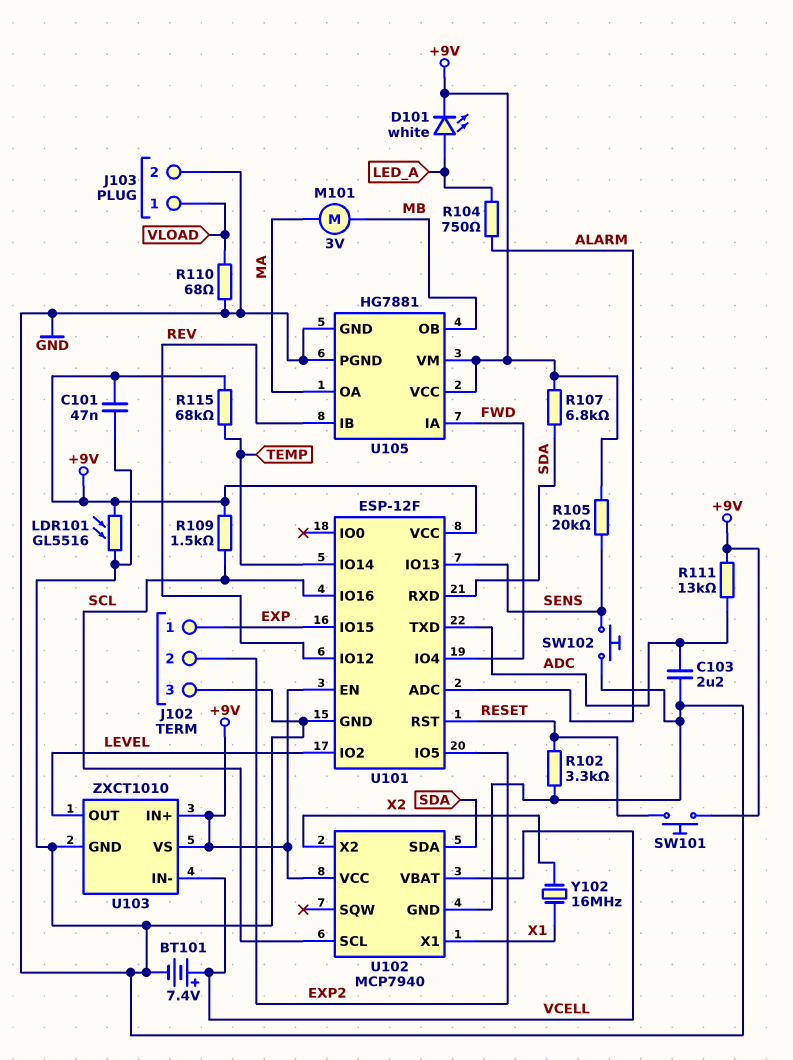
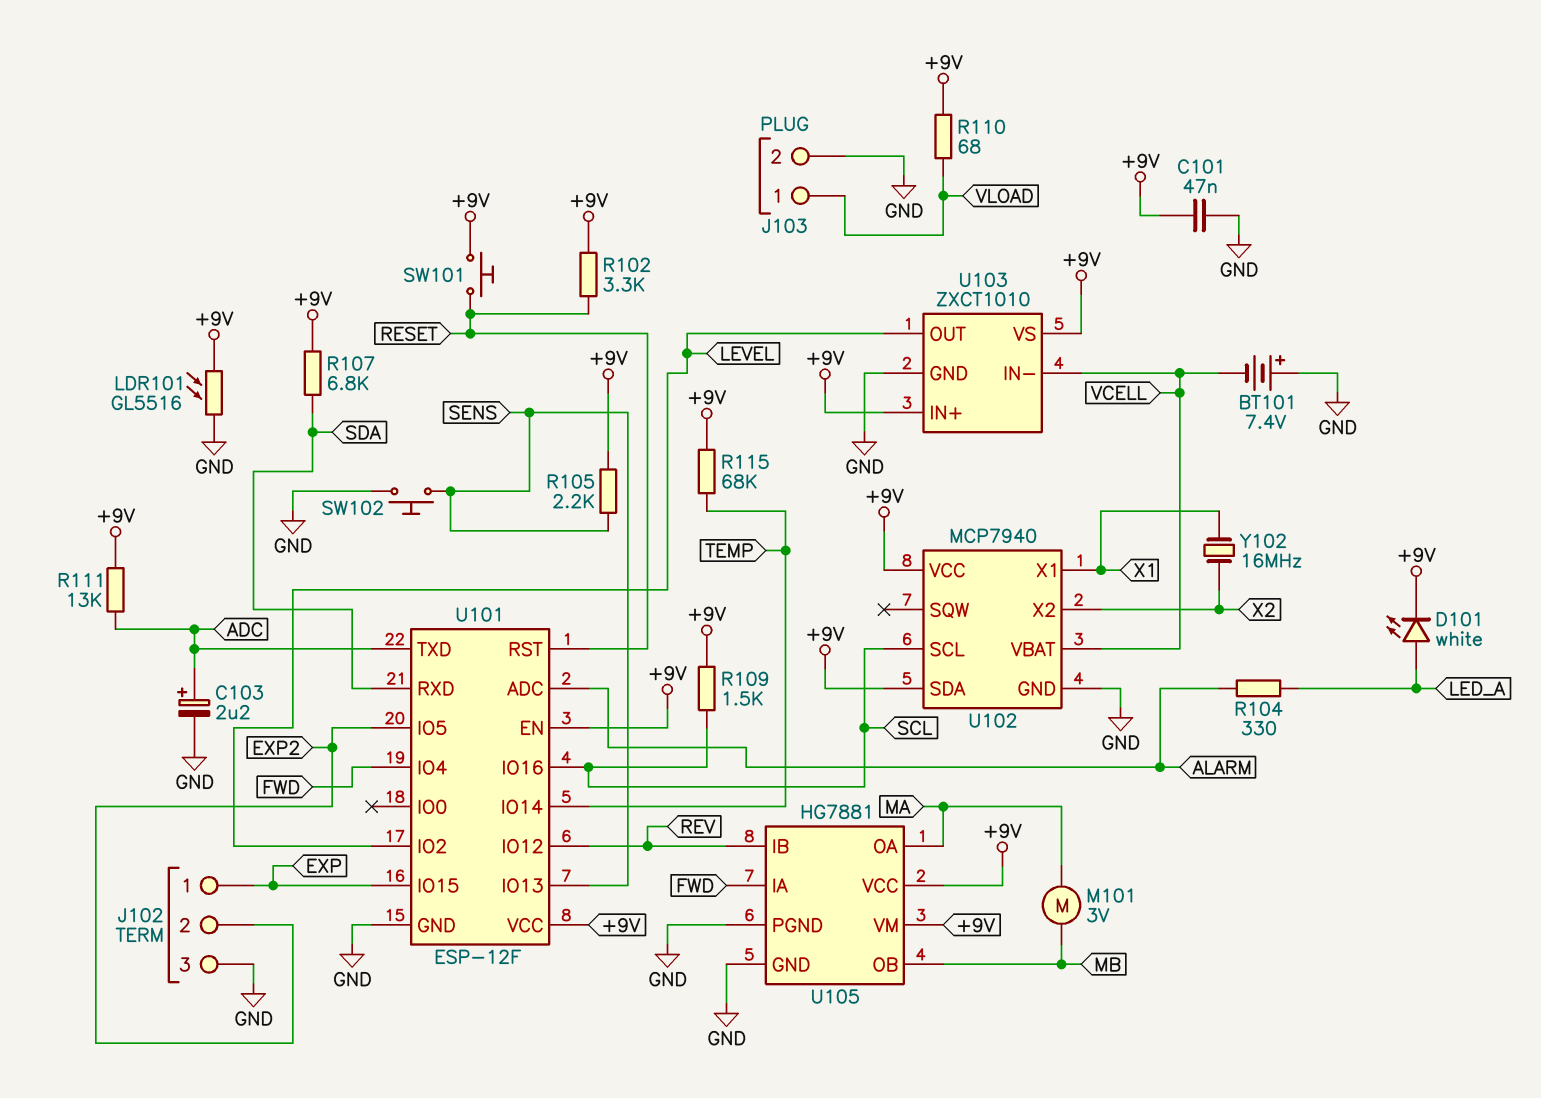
BT101: 7.4V (plus VCELL, minus GND) -> 7.4V (plus GND, minus VCELL)
C103: 2.2uF (ADC, GND) -> 2.2uF (plus ADC, minus GND)
R102: 3.3k (GND, RESET) -> 3.3k (+9V, RESET)
R104: 750 (ALARM, LED_A) -> 330 (ALARM, LED_A)
R105: 20k (+9V, SENS) -> 2.2k (+9V, SENS)
R110: 68 (GND, VLOAD) -> 68 (+9V, VLOAD)
U102 pin SDA: SDA -> +9V

